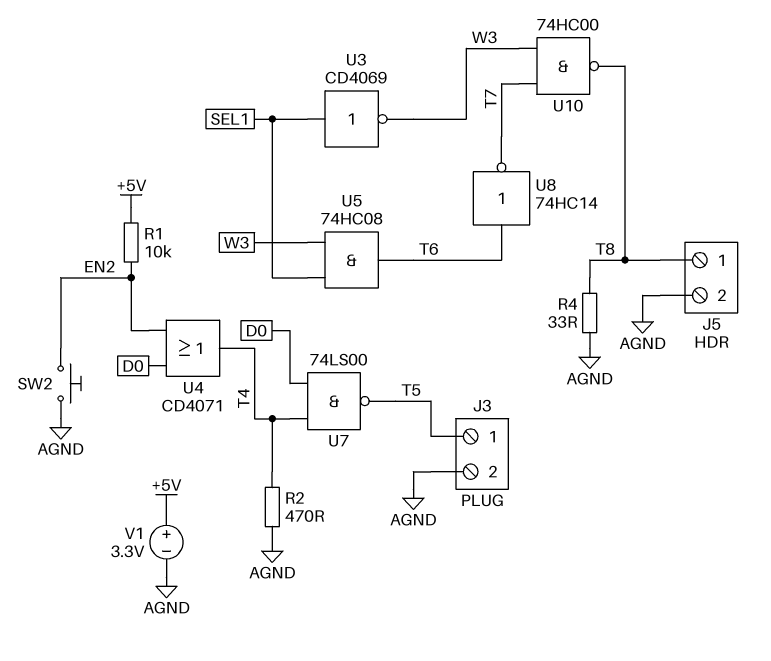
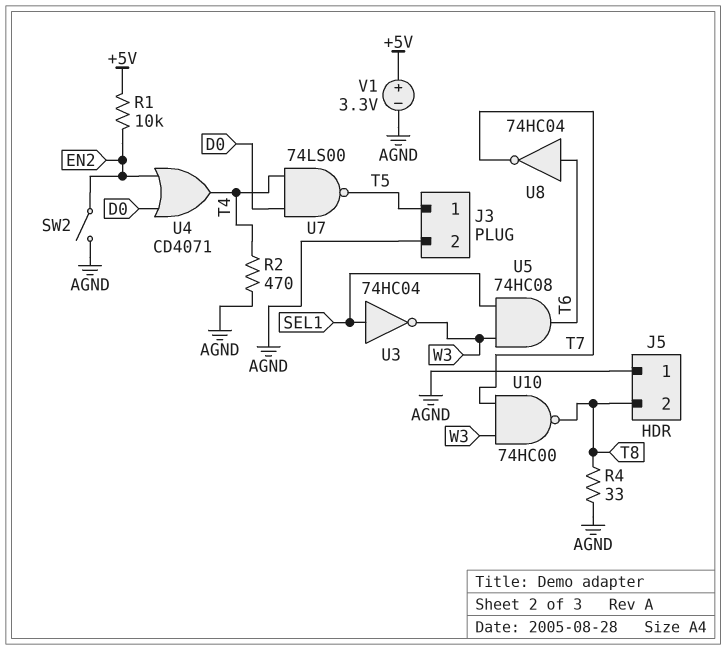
J5 pin 1: T8 -> AGND
J5 pin 2: AGND -> T8
SW2: button (AGND, EN2) -> switch (AGND, EN2)
U3: NOT CD4069 (in SEL1, out W3) -> NOT 74HC04 (in SEL1, out W3)
U8: NOT 74HC14 (in T6, out T7) -> NOT 74HC04 (in T6, out T7)

